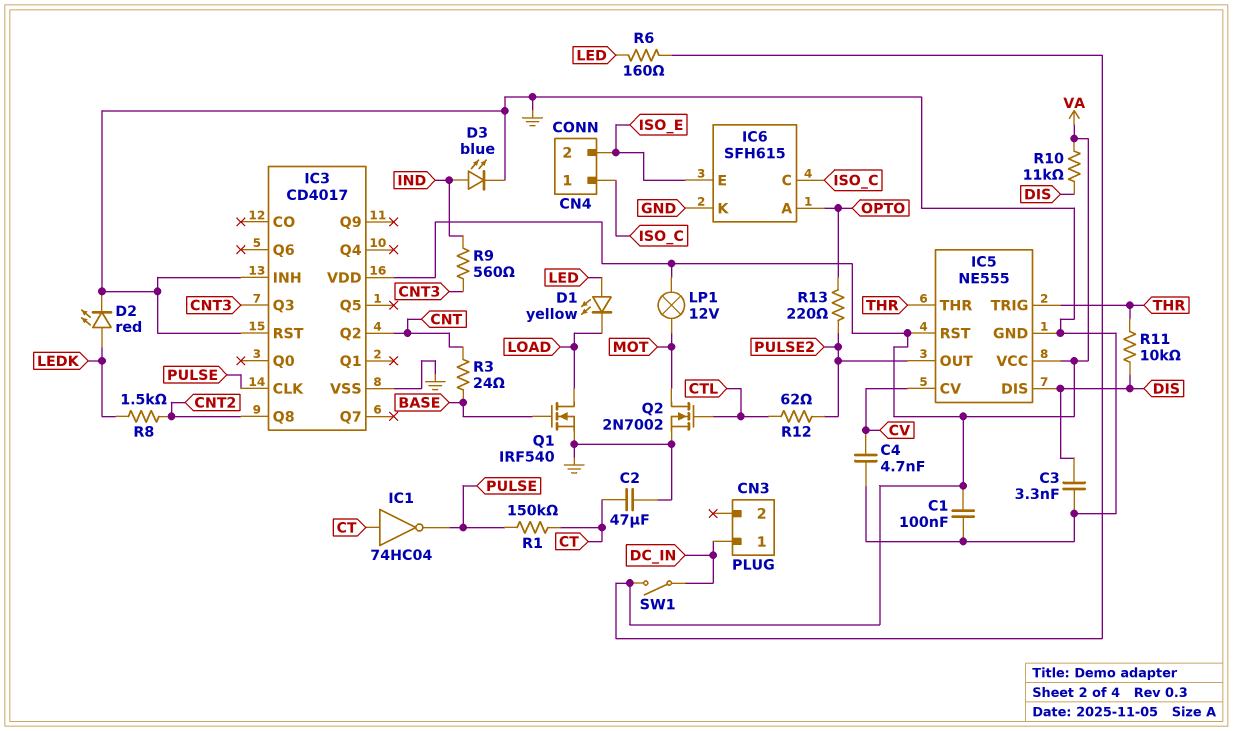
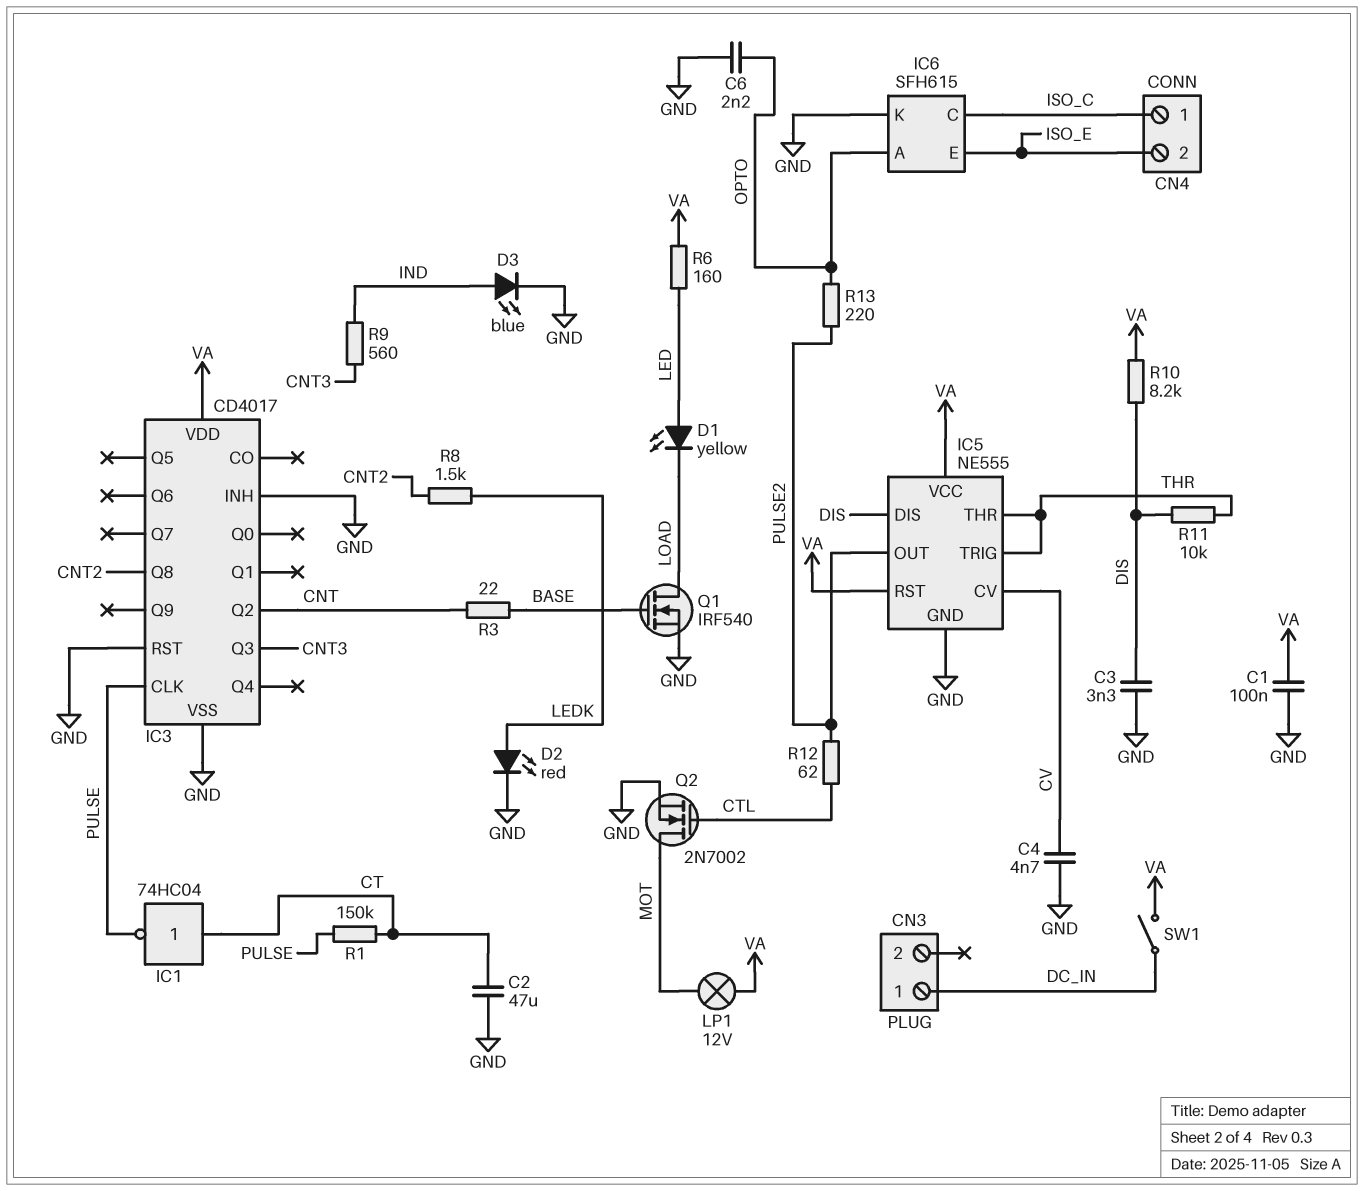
C6: none -> 2.2nF (GND, OPTO)
R3: 24 (BASE, CNT) -> 22 (BASE, CNT)
R10: 11k (DIS, VA) -> 8.2k (DIS, VA)

